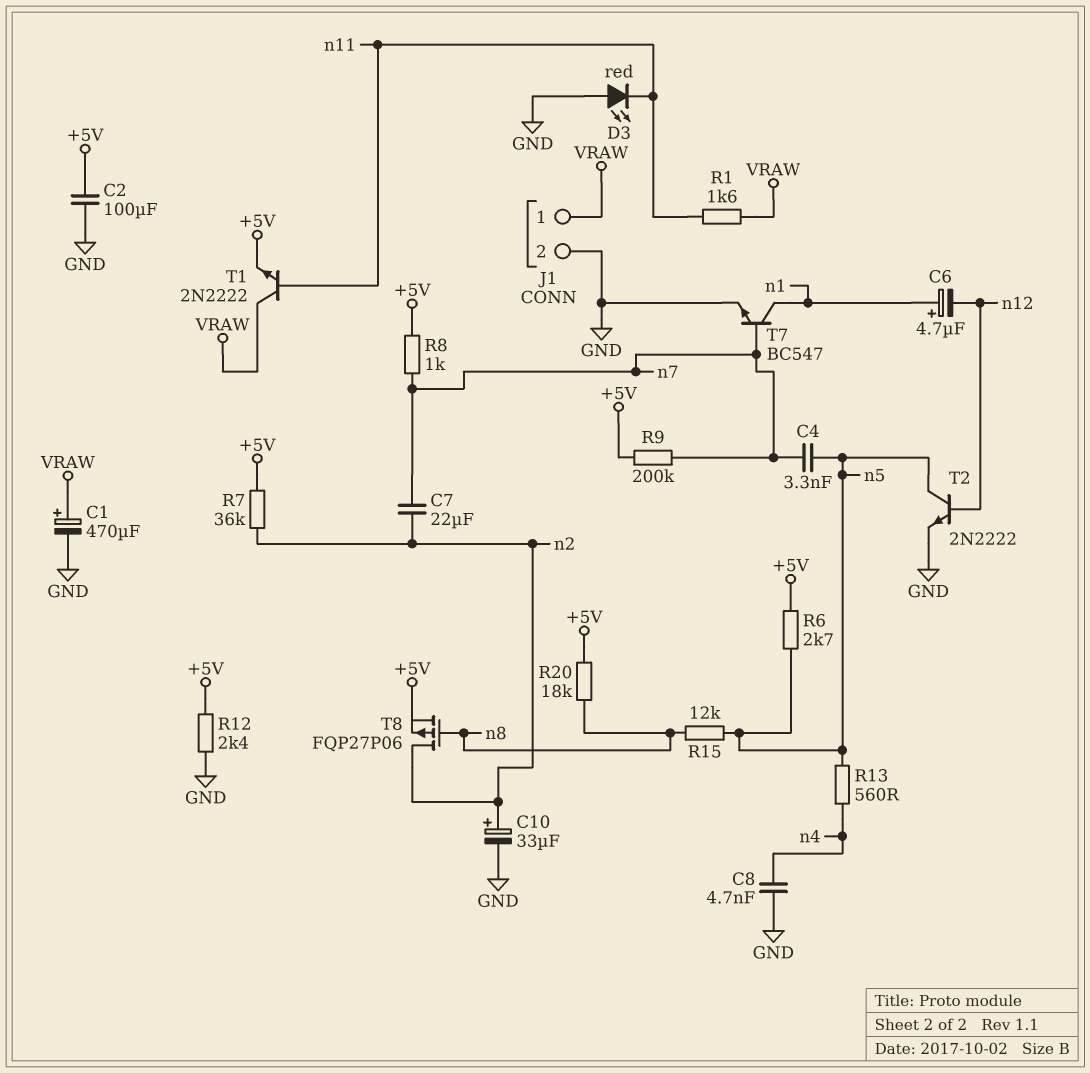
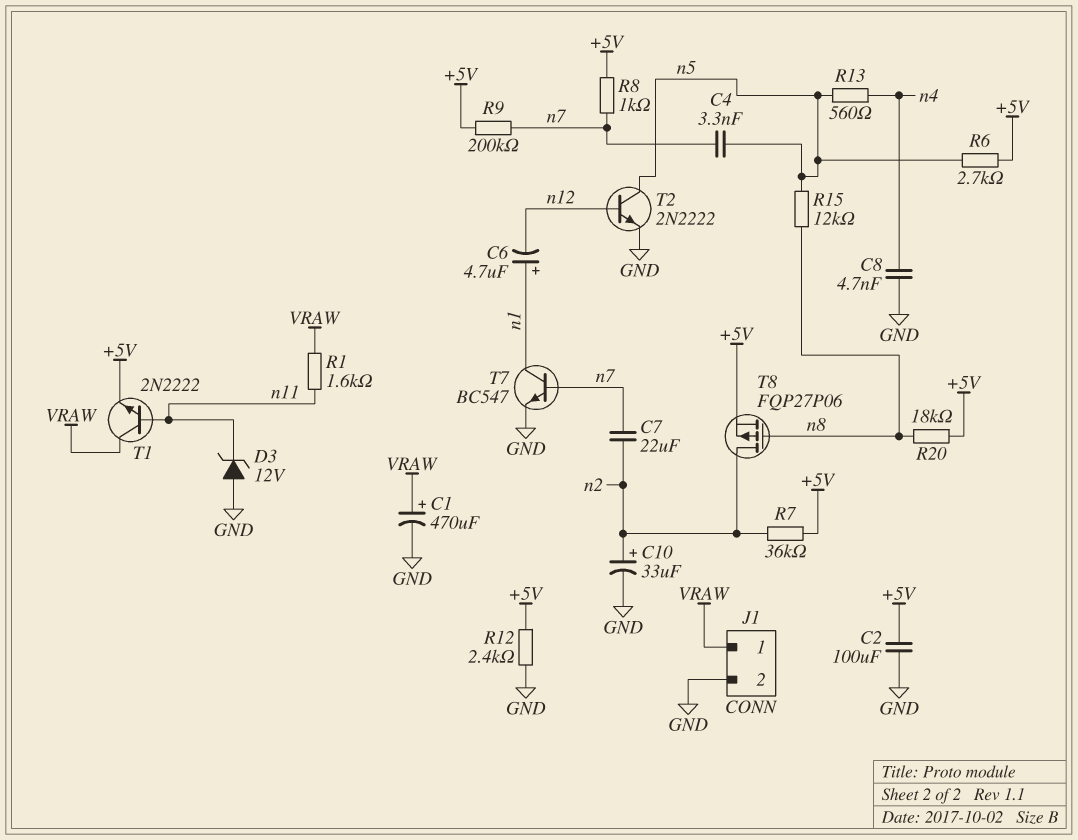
D3: LED red (A GND, K n11) -> zener 12V (A GND, K n11)

